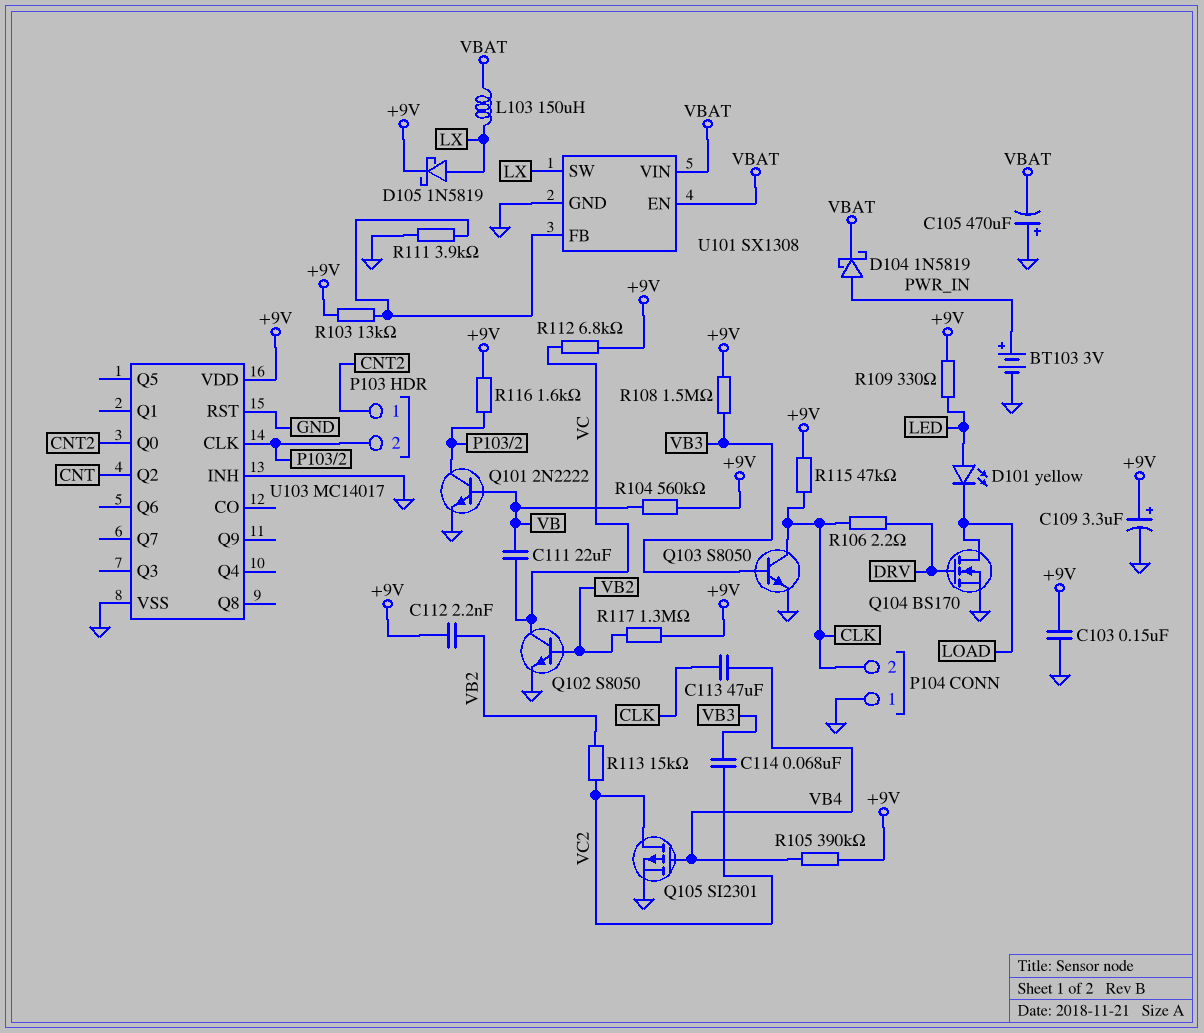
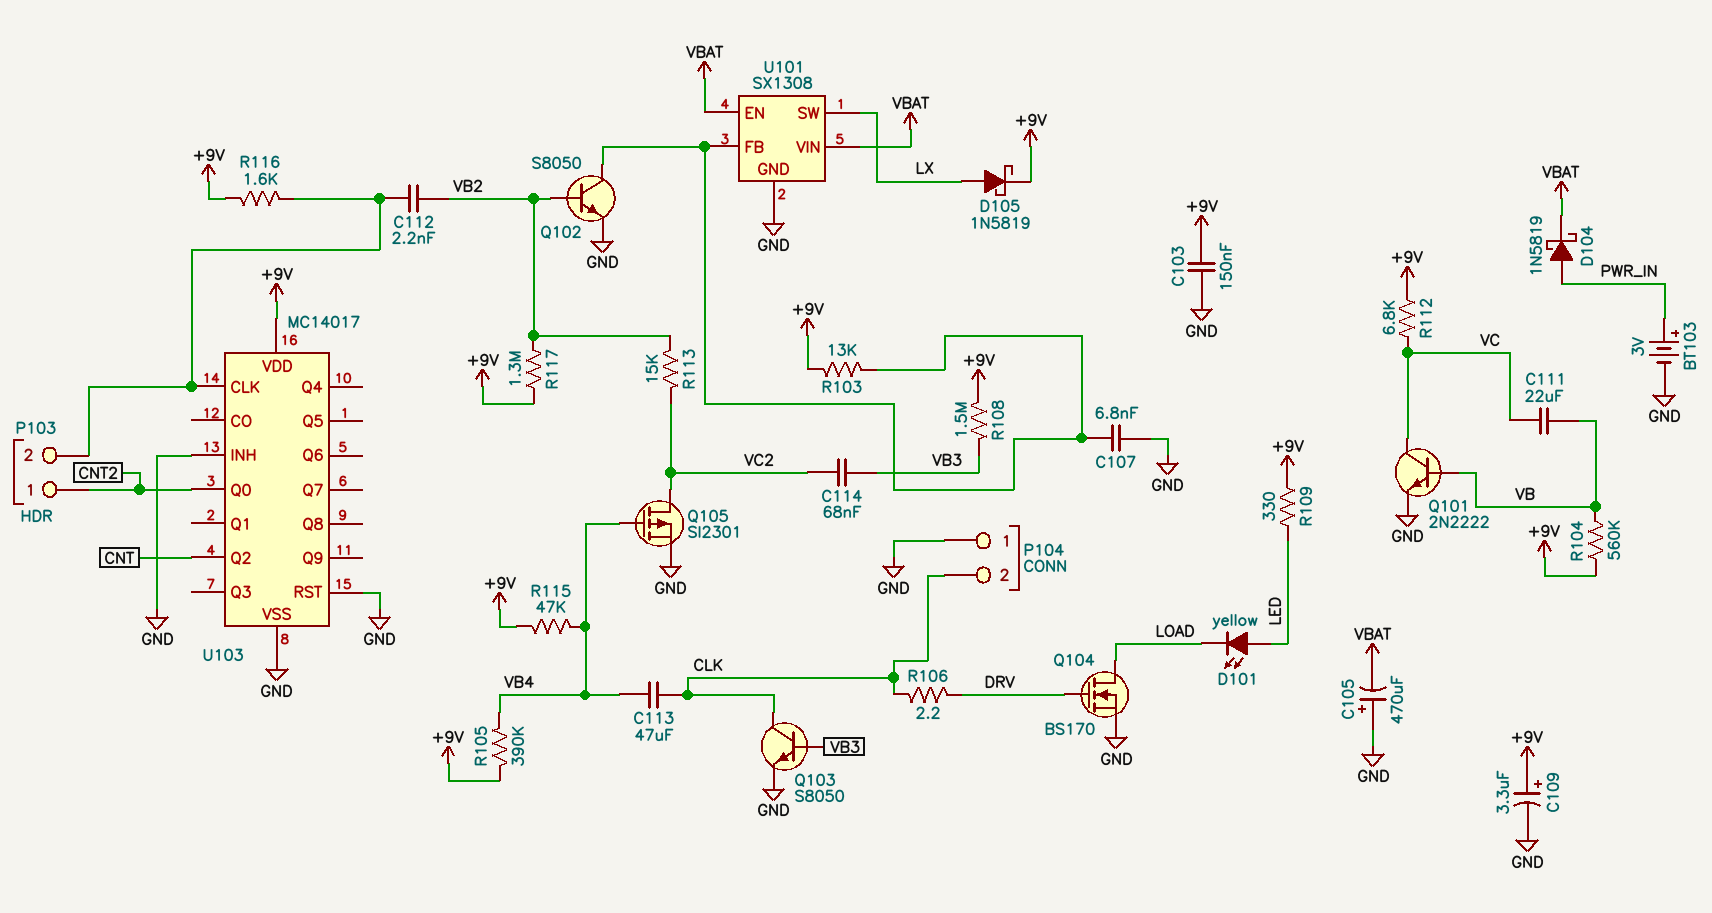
C107: none -> 6.8nF (GND, U101/FB)
C112: 2.2nF (+9V, VB2) -> 2.2nF (P103/2, VB2)
L103: 150uH (LX, VBAT) -> none
Q101: NPN 2N2222 (B VB, C P103/2, E GND) -> NPN 2N2222 (B VB, C VC, E GND)
Q102: NPN S8050 (B VB2, C VC, E GND) -> NPN S8050 (B VB2, C U101/FB, E GND)
R111: 3.9k (GND, U101/FB) -> none
R115: 47k (+9V, CLK) -> 47k (+9V, VB4)

